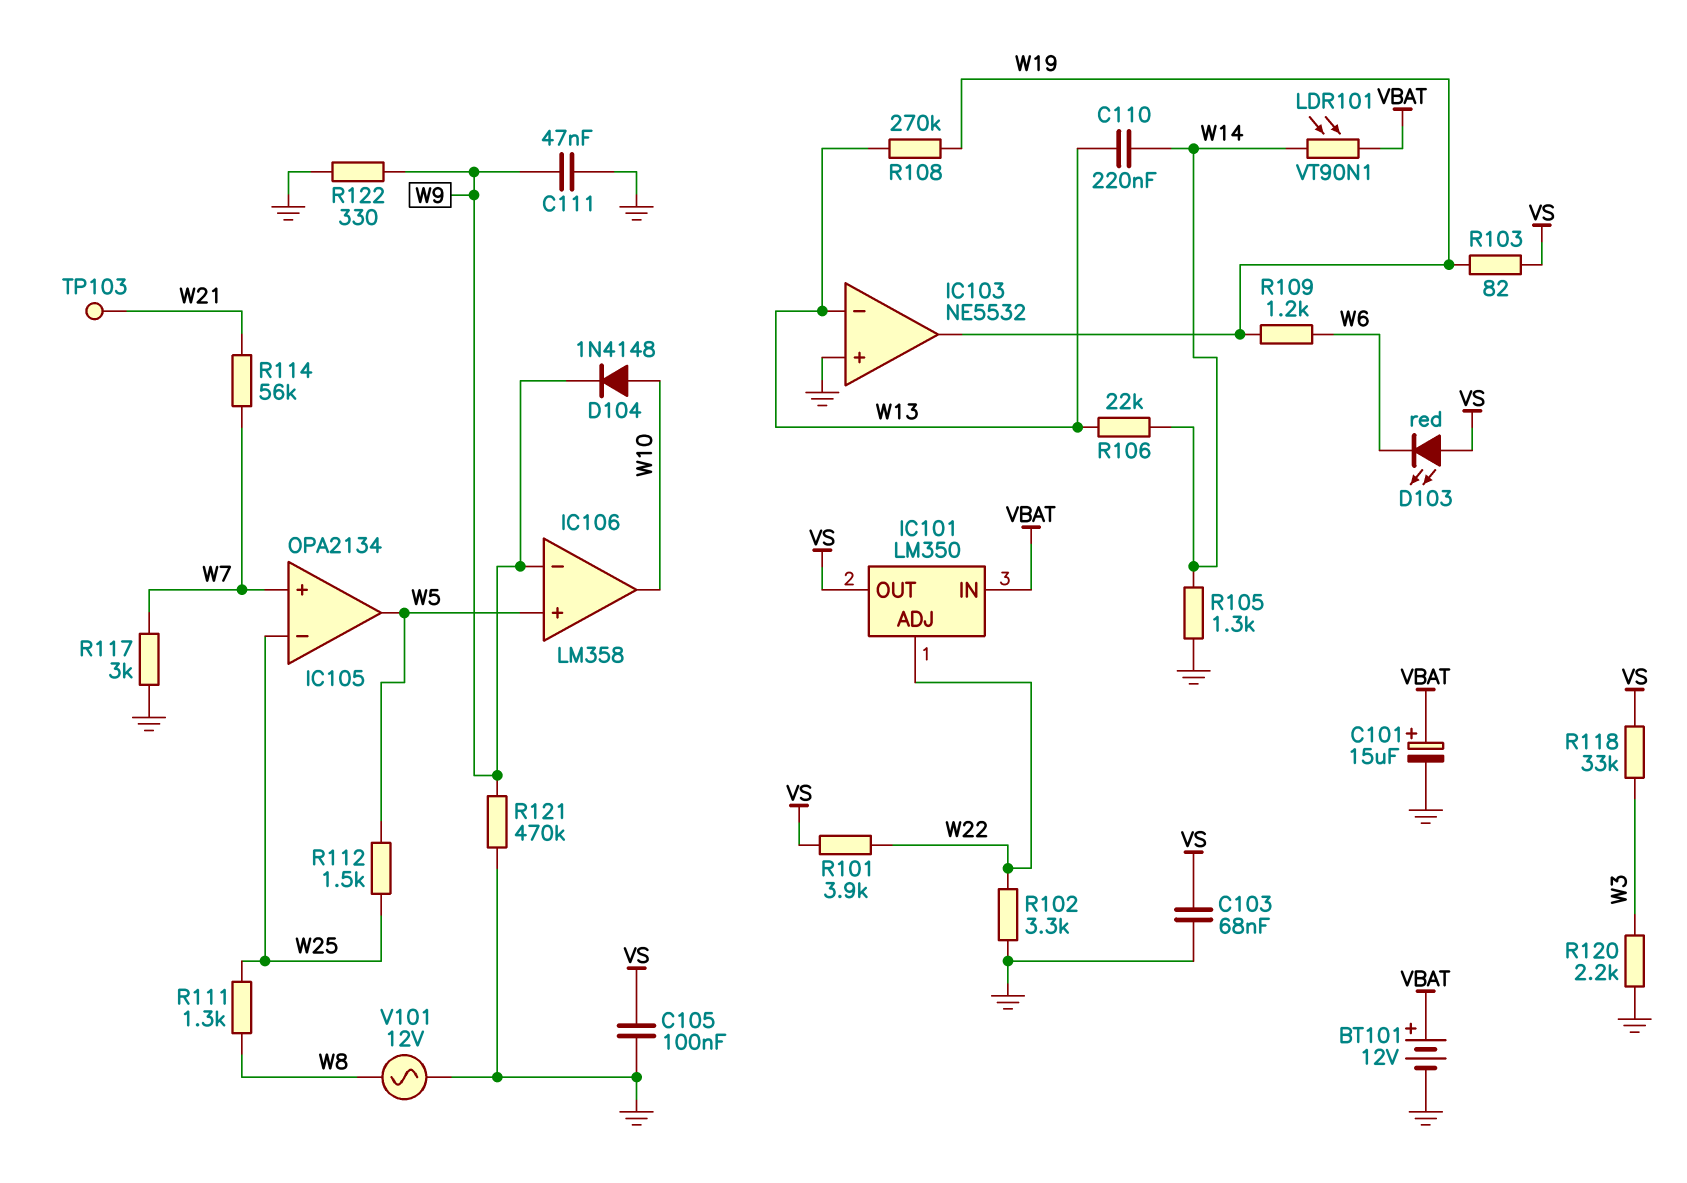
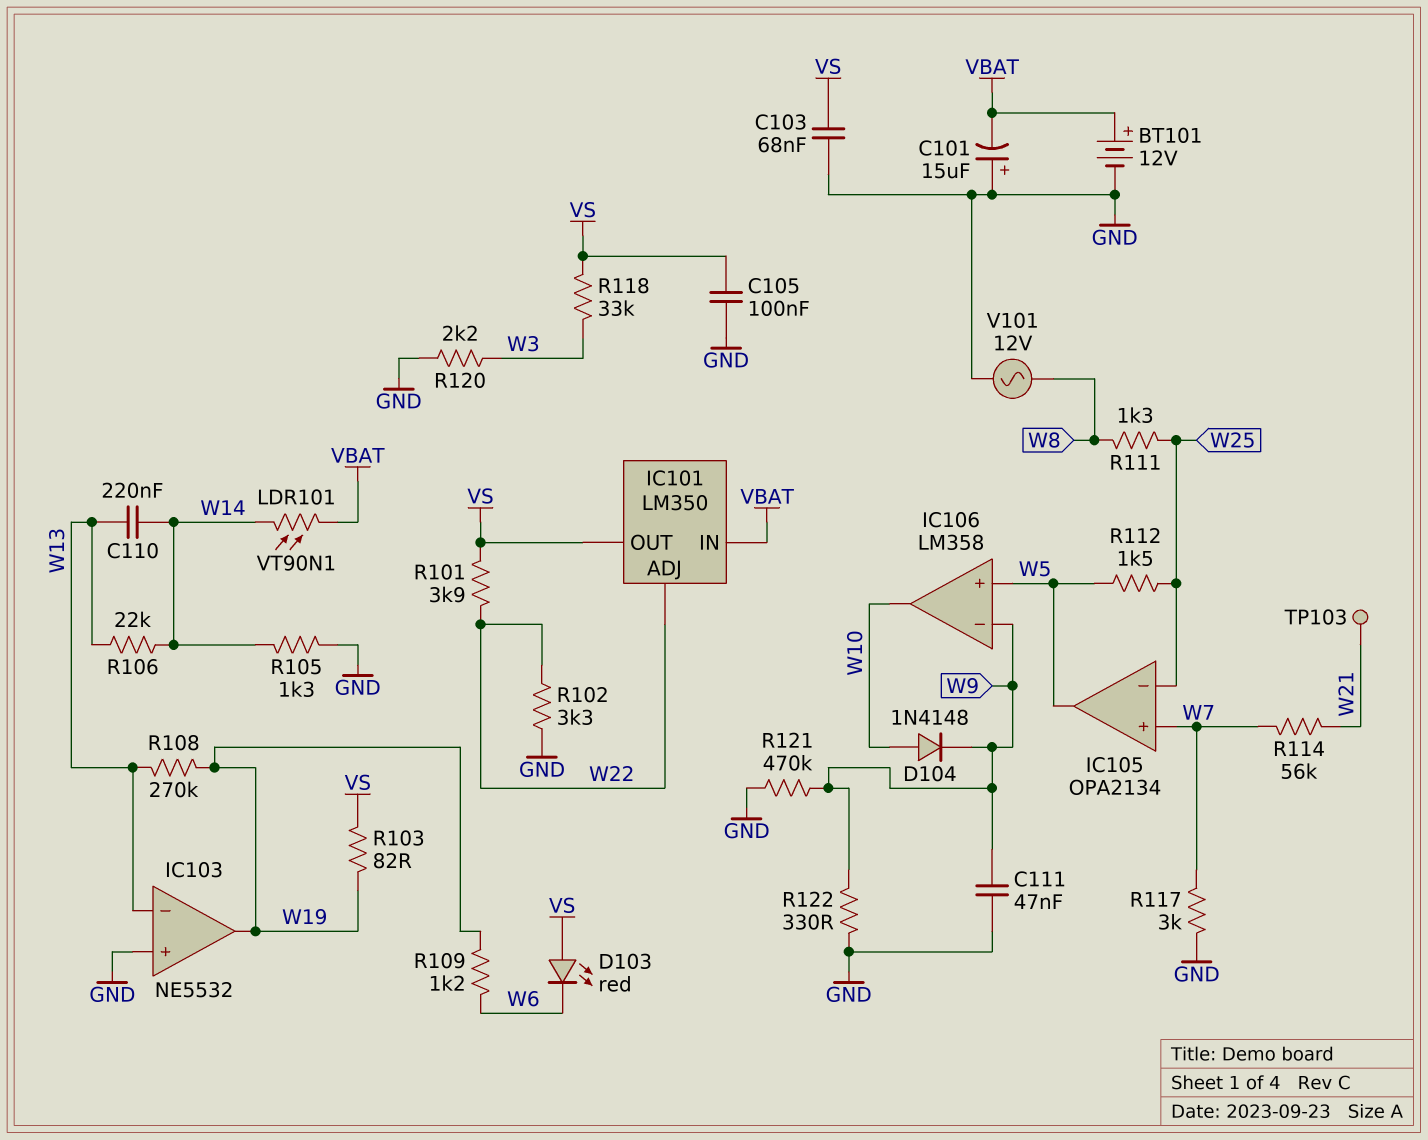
C101: 15uF (plus VBAT, minus GND) -> 15uF (plus GND, minus VBAT)

